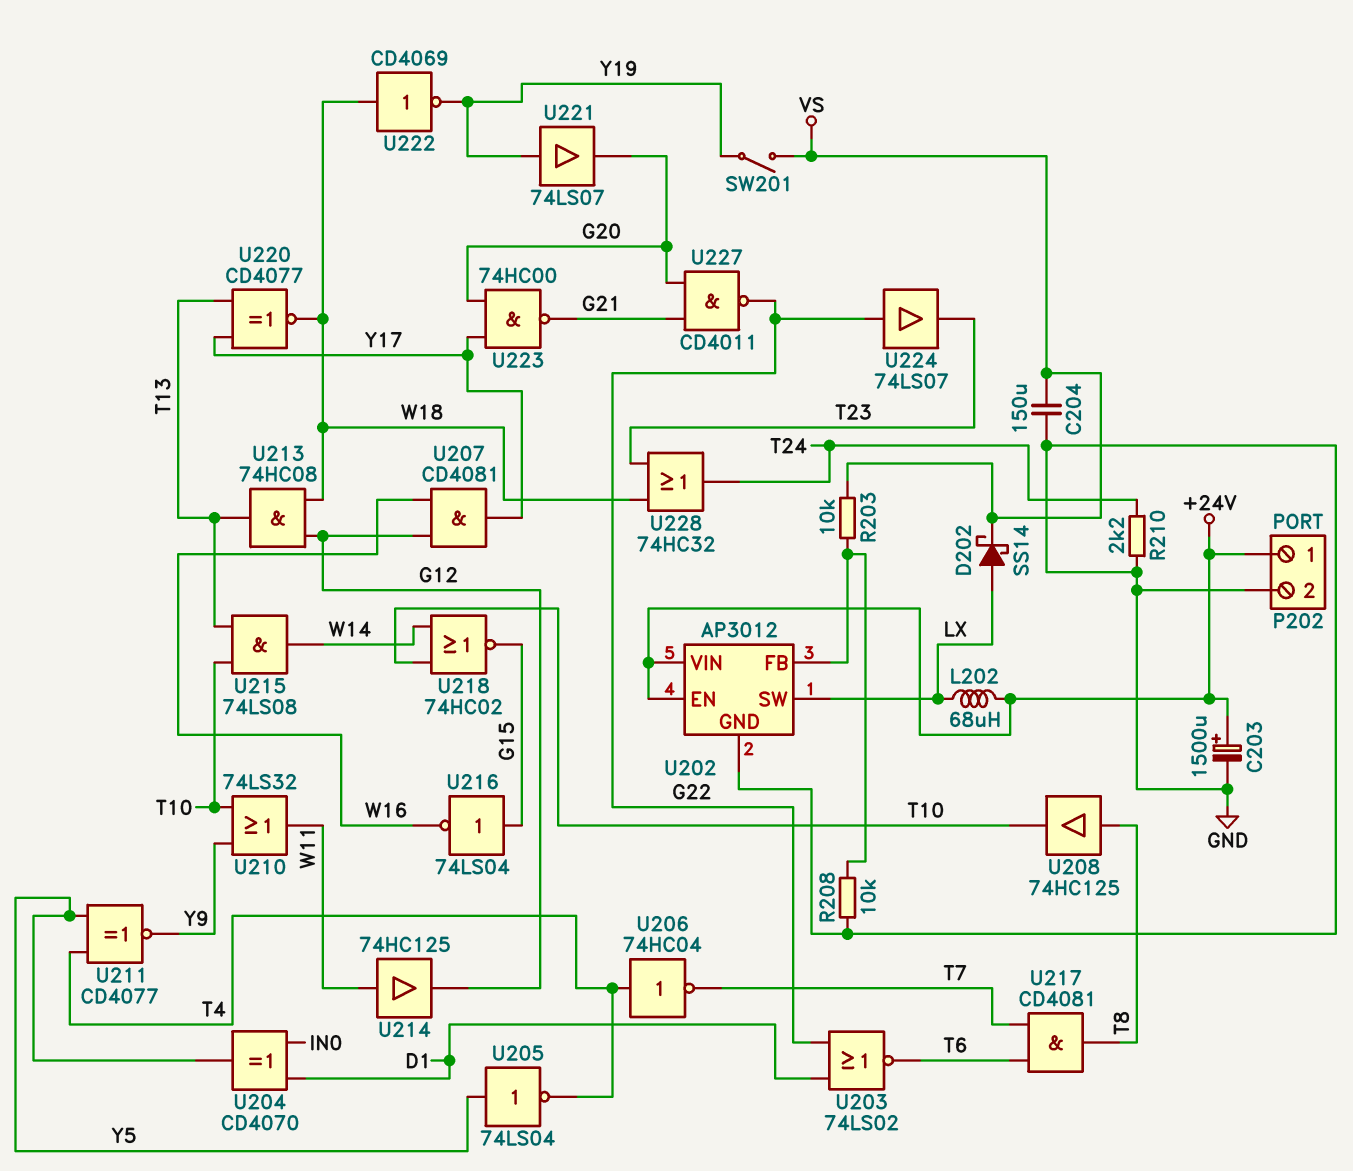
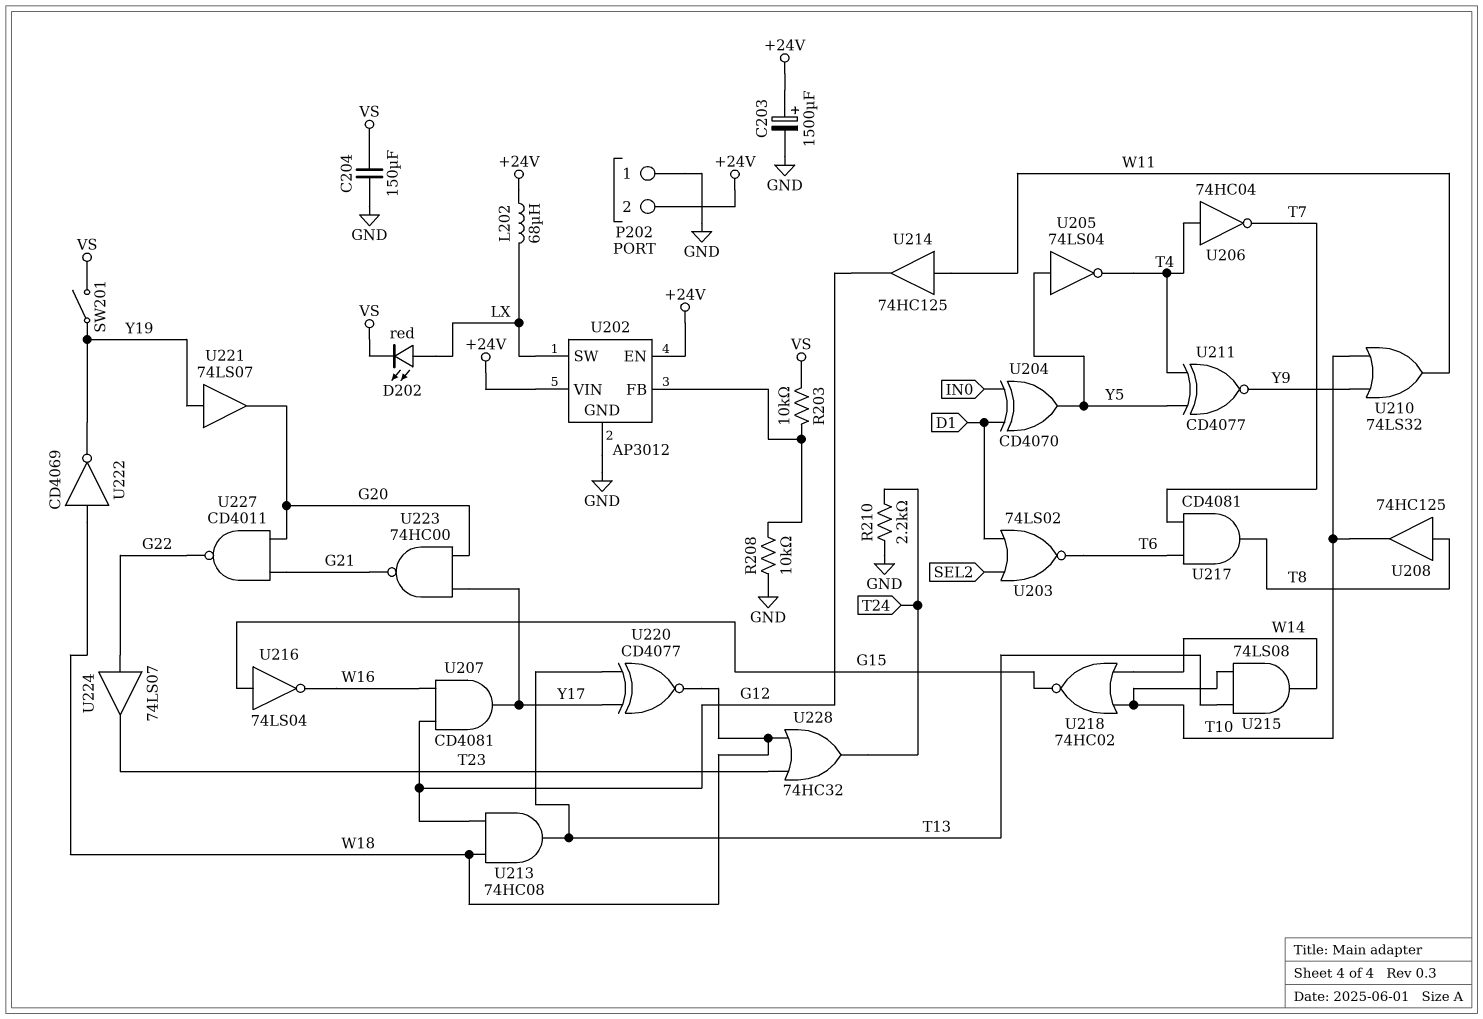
D202: schottky SS14 (A LX, K VS) -> LED red (A LX, K VS)
P202 pin 1: +24V -> GND
P202 pin 2: GND -> +24V
U203: NOR 74LS02 (in D1, in G22, out T6) -> NOR 74LS02 (in D1, in SEL2, out T6)

